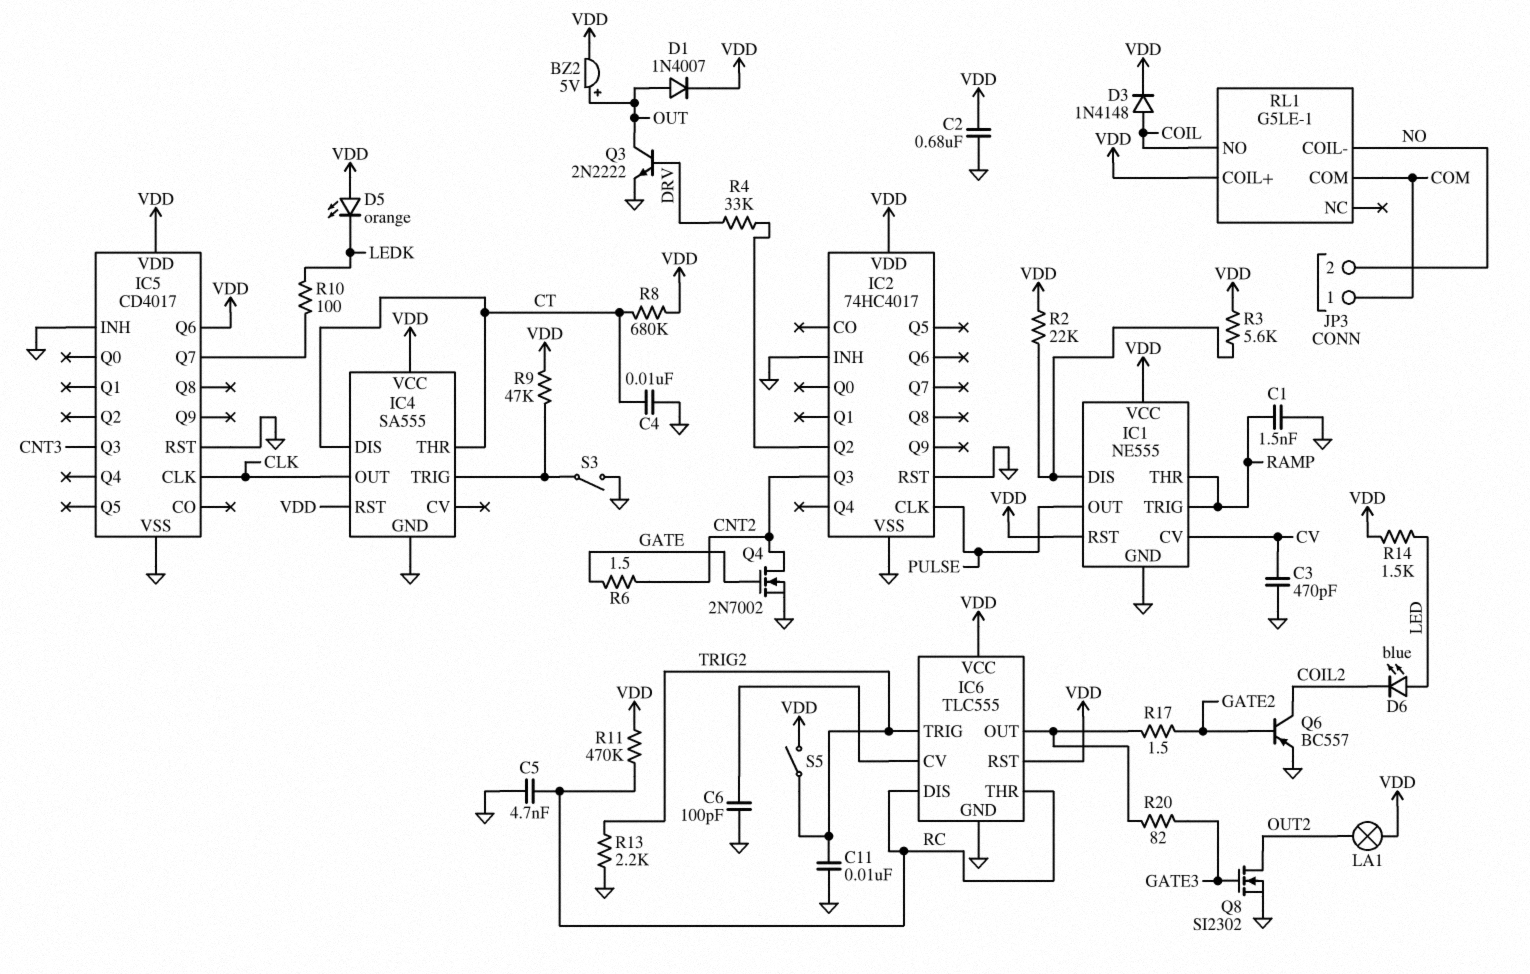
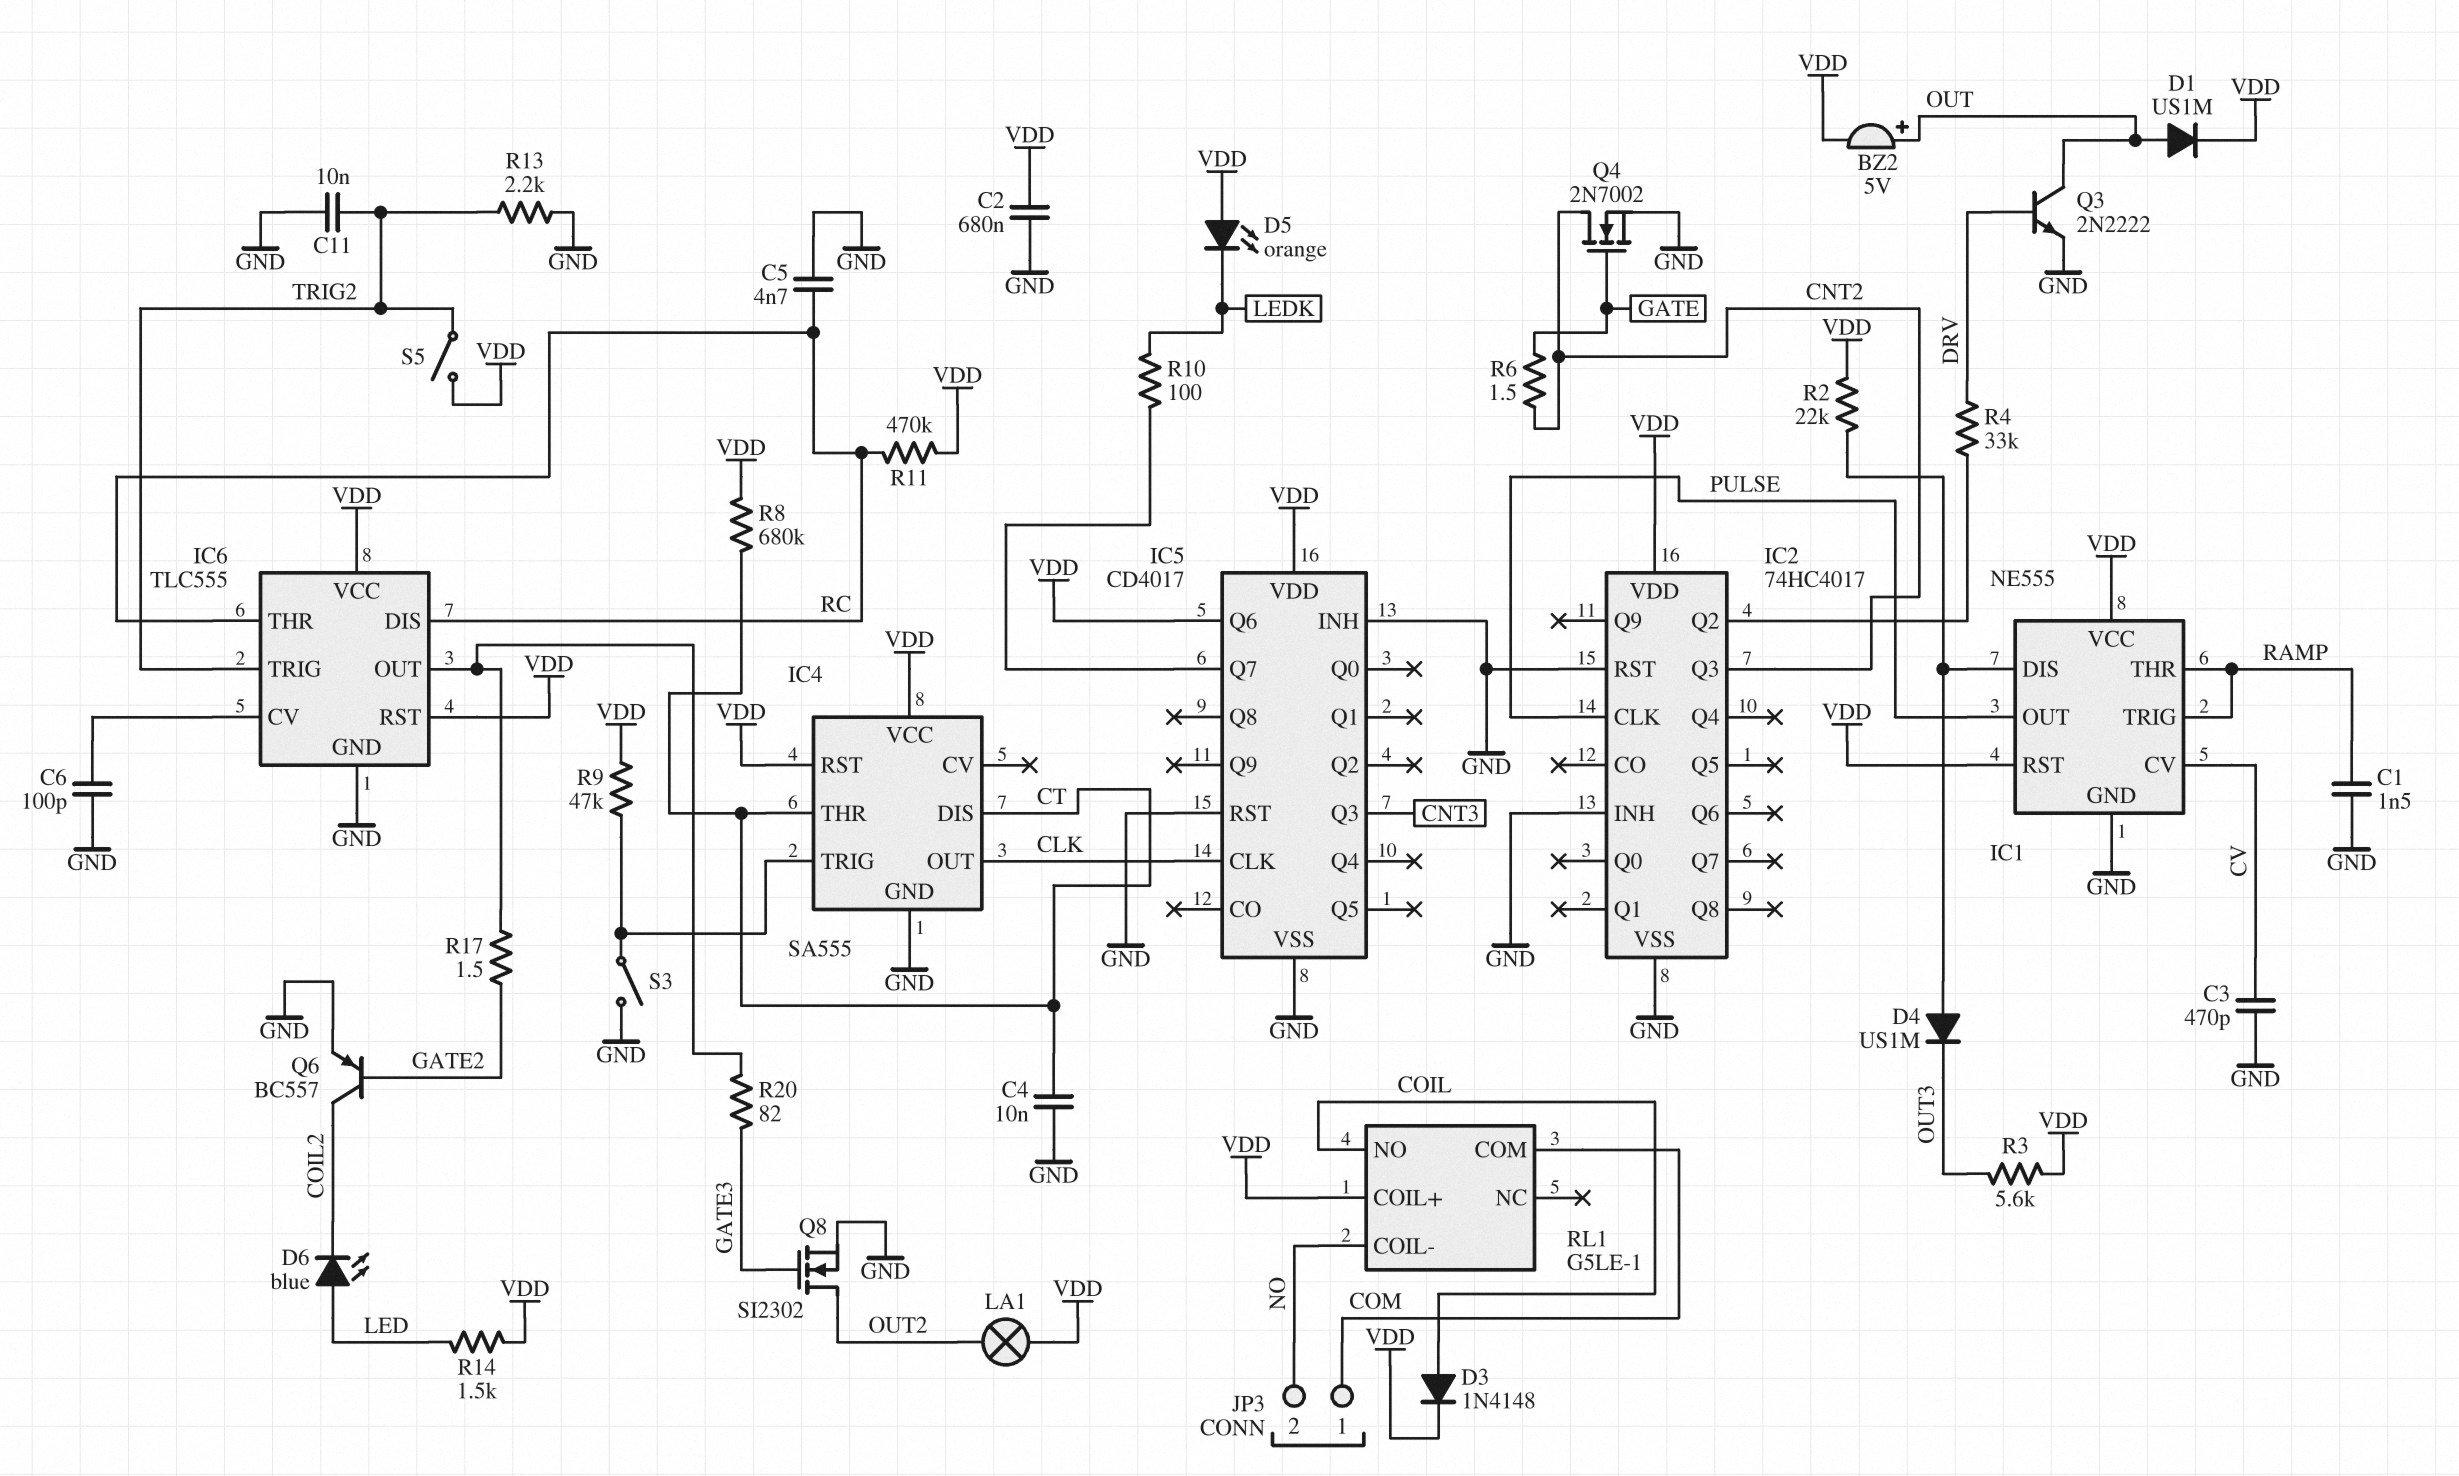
D1: diode 1N4007 (A OUT, K VDD) -> diode US1M (A OUT, K VDD)
D4: none -> diode US1M (A IC1/DIS, K OUT3)
R3: 5.6k (IC1/DIS, VDD) -> 5.6k (OUT3, VDD)

